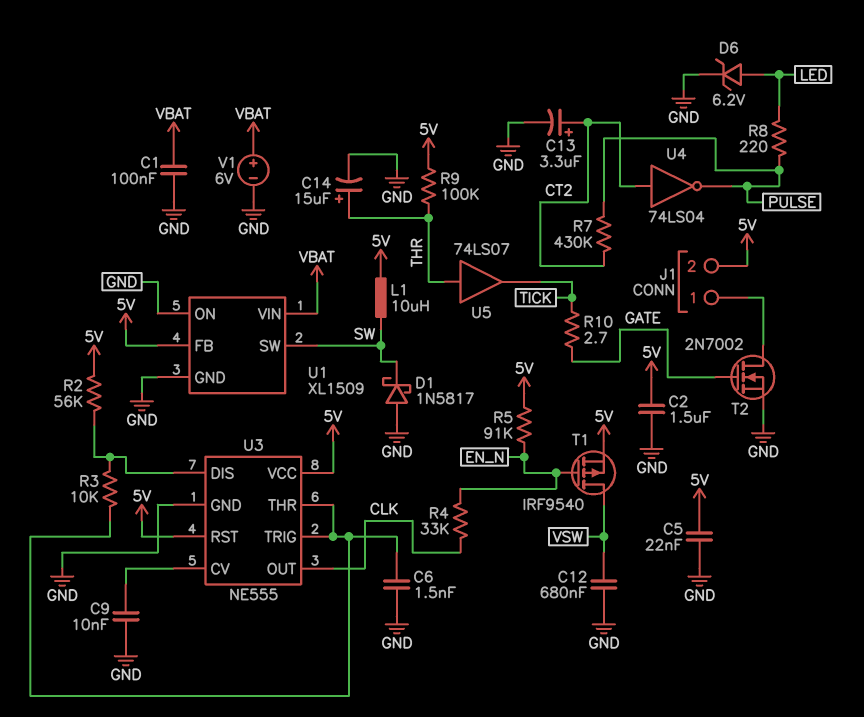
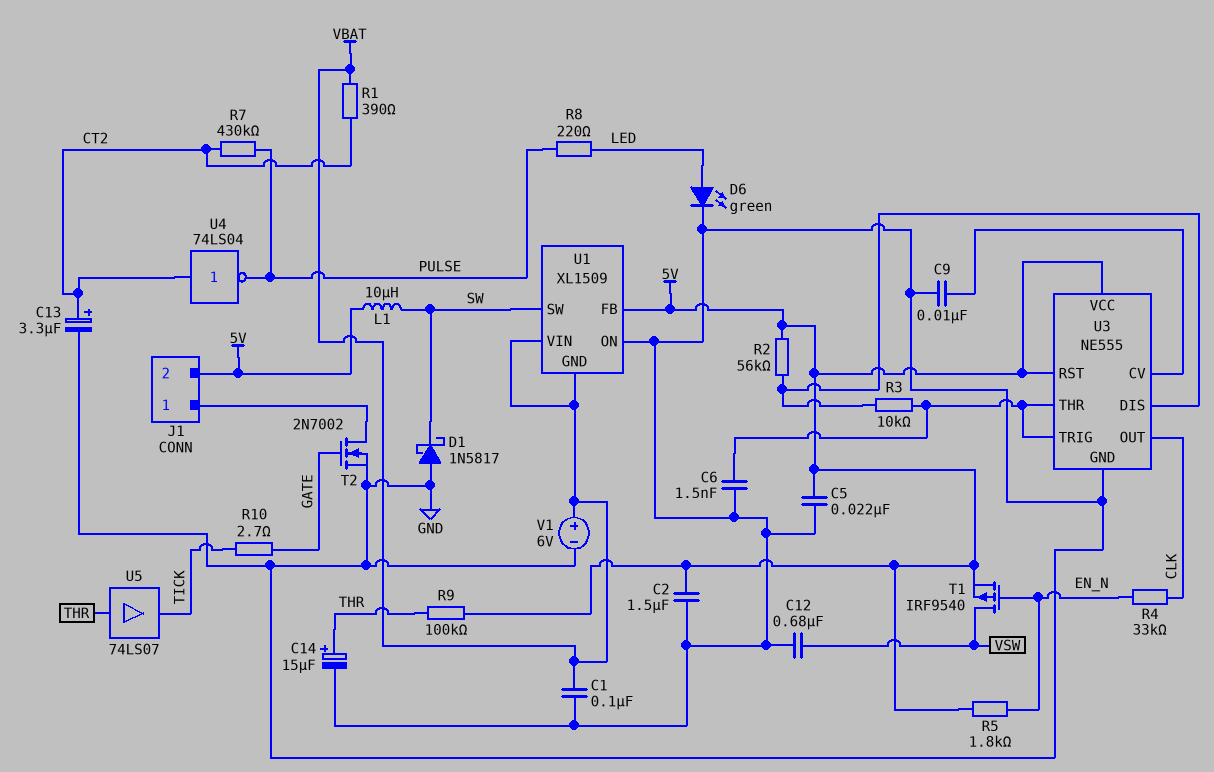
D6: zener 6.2V (A LED, K GND) -> LED green (A LED, K GND)
R1: none -> 390 (CT2, VBAT)
R5: 91k (5V, EN_N) -> 1.8k (5V, EN_N)
U1 pin GND: GND -> VBAT

